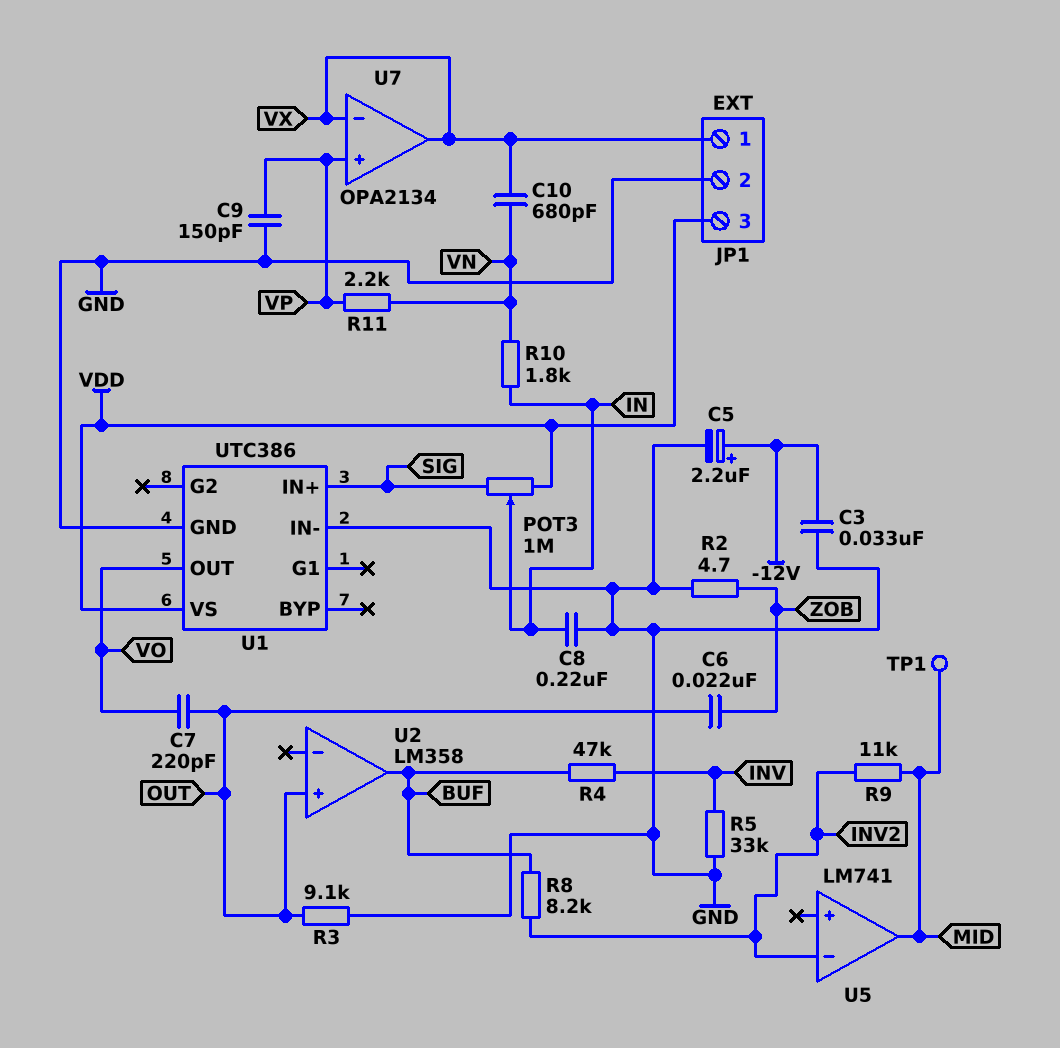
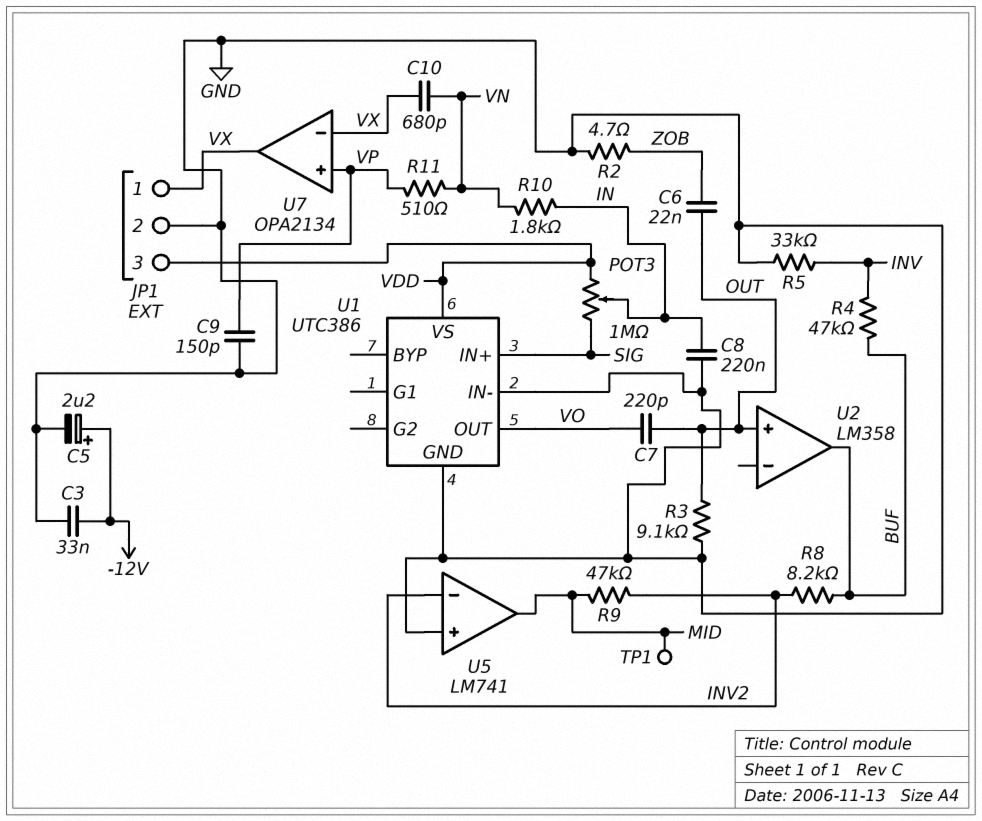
R9: 11k (INV2, MID) -> 47k (INV2, MID)
R11: 2.2k (VN, VP) -> 510 (VN, VP)
U5 pin in+: none -> GND

